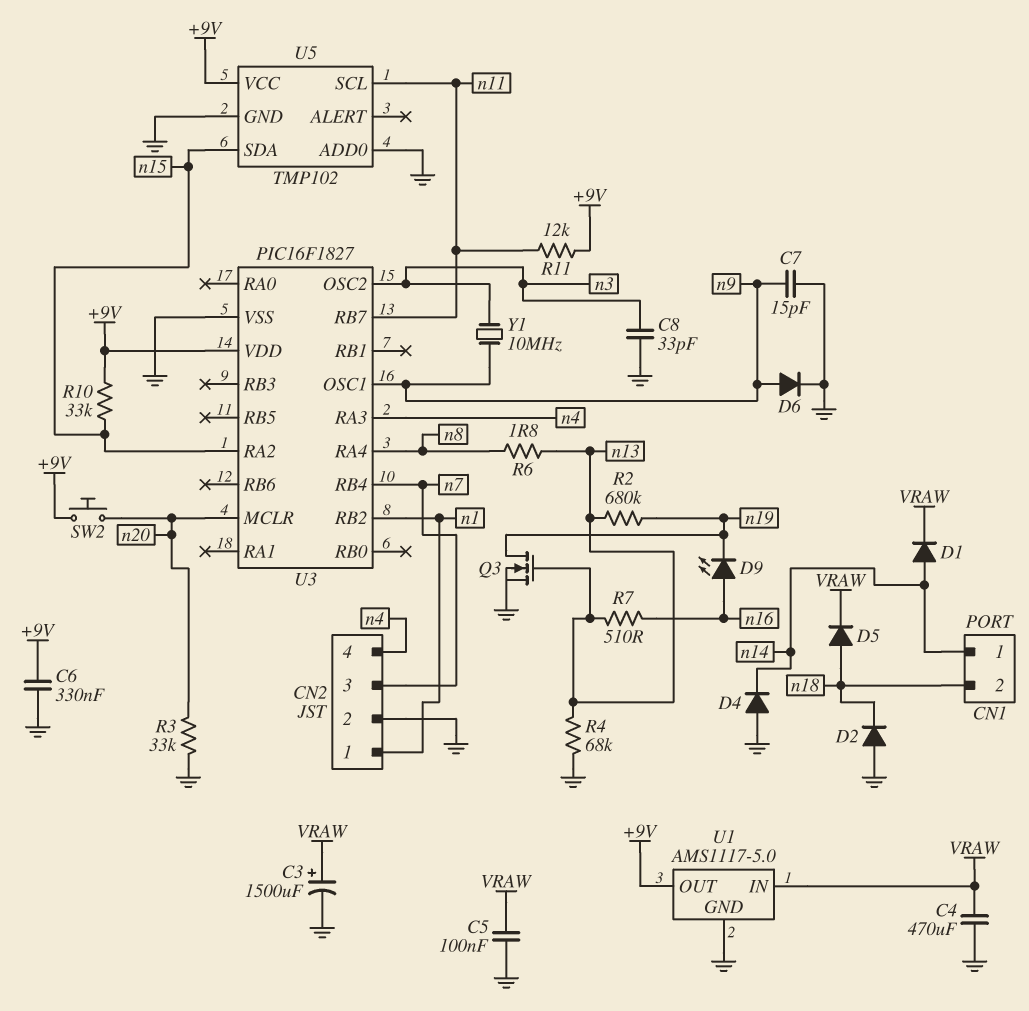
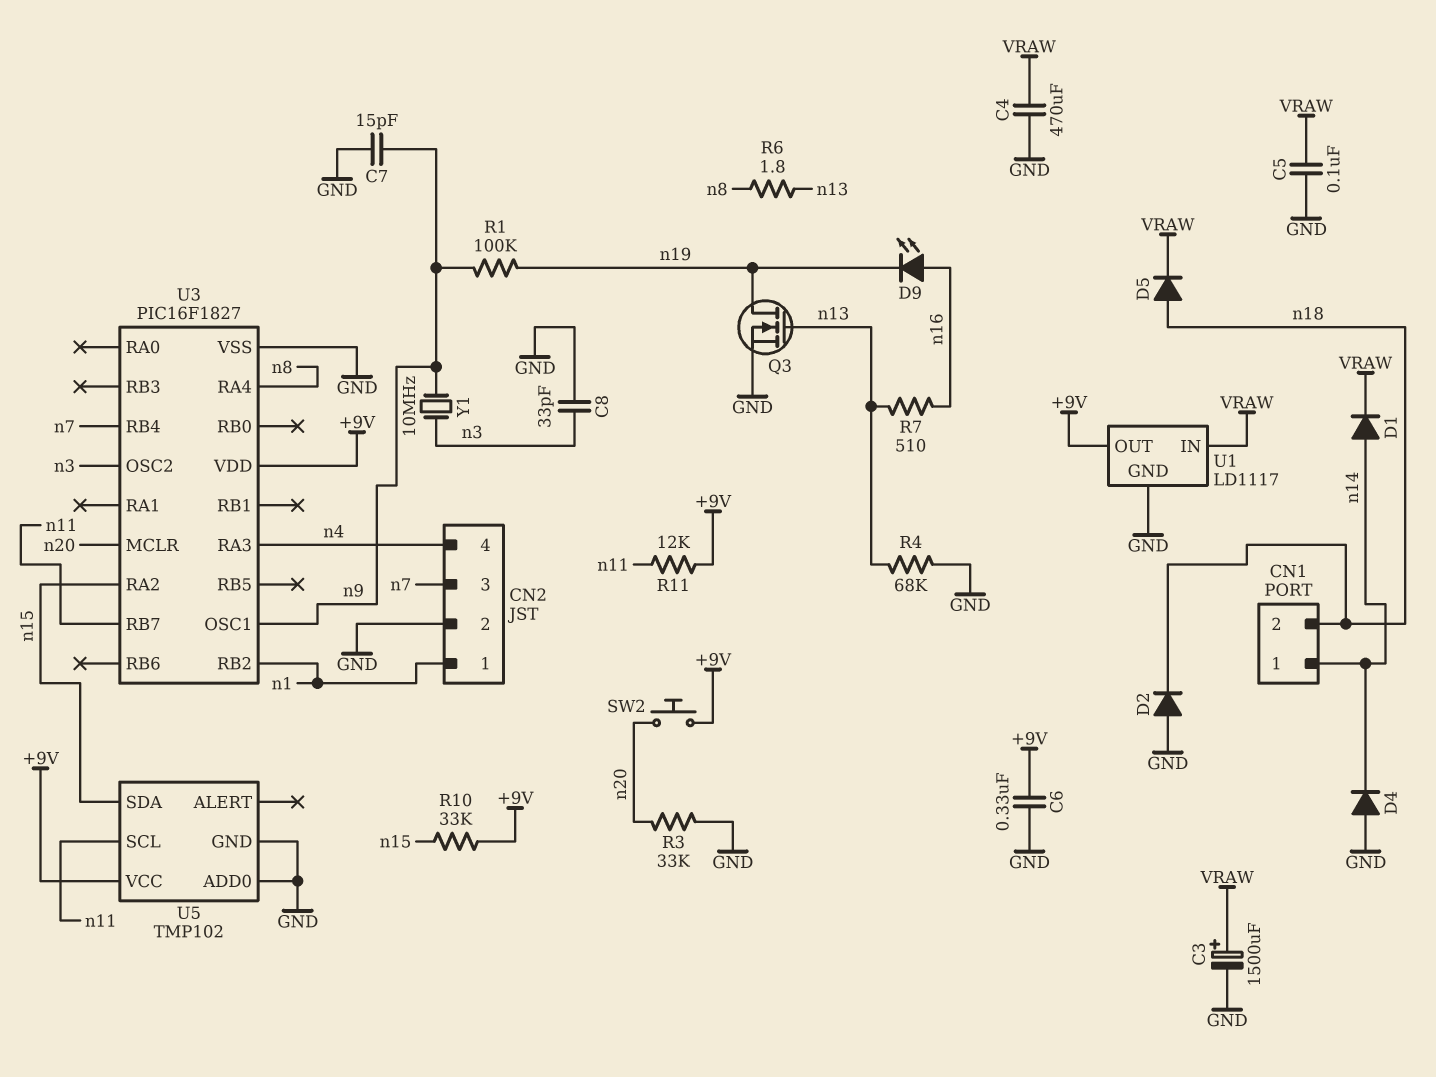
D6: diode (A n9, K GND) -> none
R1: none -> 100k (n9, n19)
R2: 680k (n13, n19) -> none
U1: AMS1117-5.0 -> LD1117

